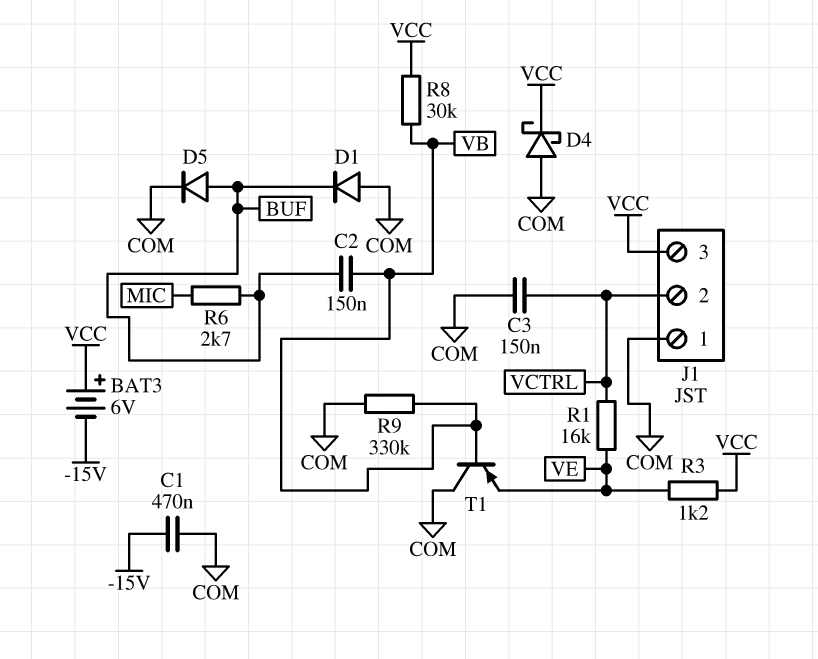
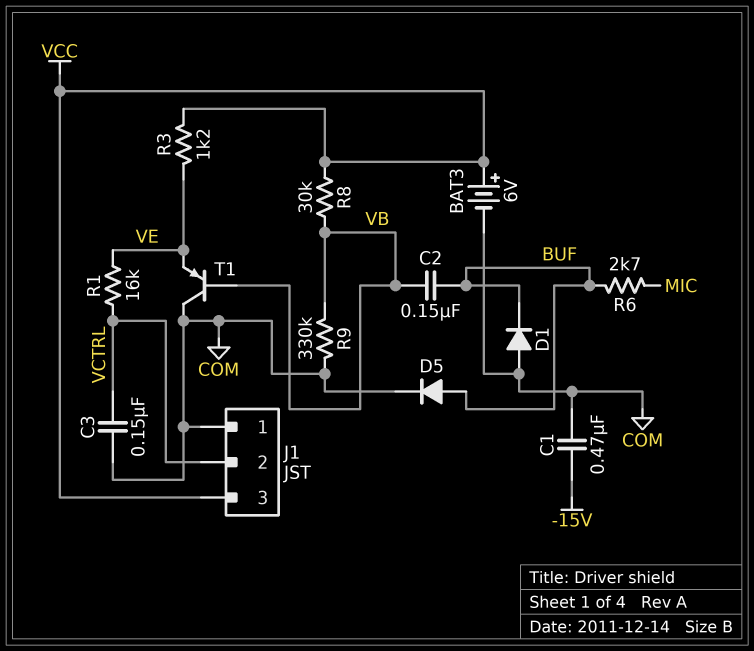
BAT3: 6V (plus VCC, minus -15V) -> 6V (plus VCC, minus COM)
D4: schottky (A COM, K VCC) -> none

